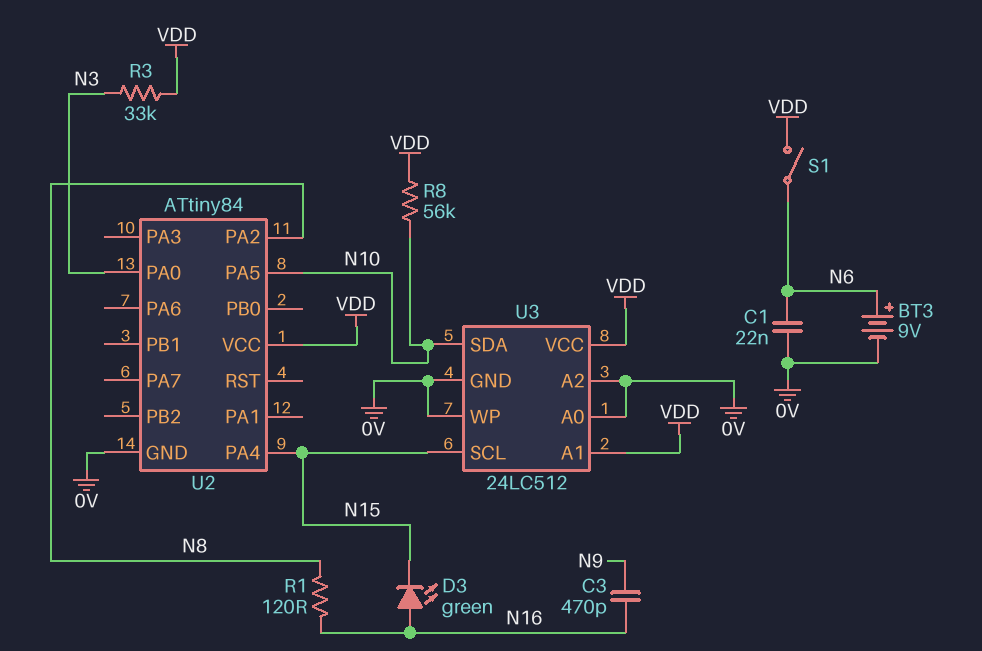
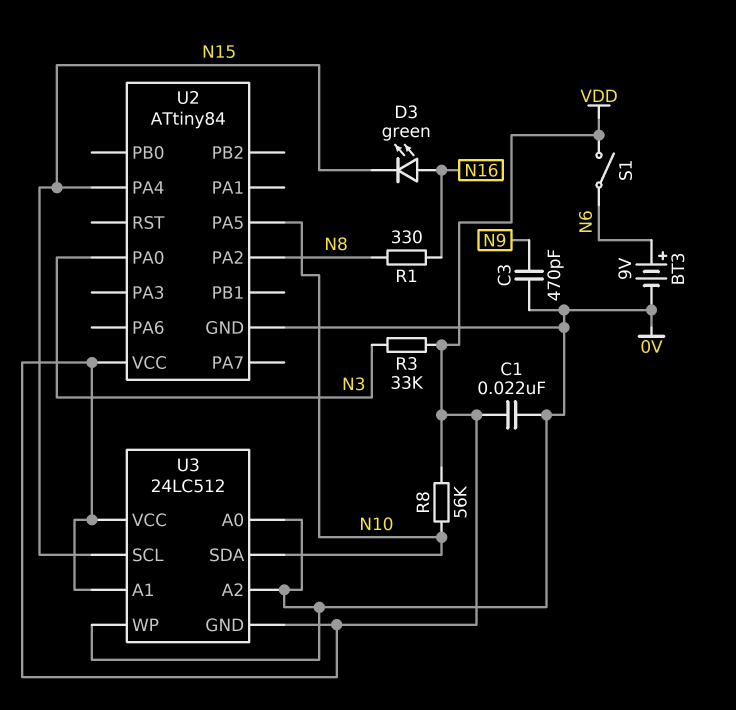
C1: 22nF (0V, N6) -> 22nF (0V, VDD)
C3: 470pF (N9, N16) -> 470pF (0V, N9)
R1: 120 (N8, N16) -> 330 (N8, N16)
U3 pin GND: 0V -> VDD

